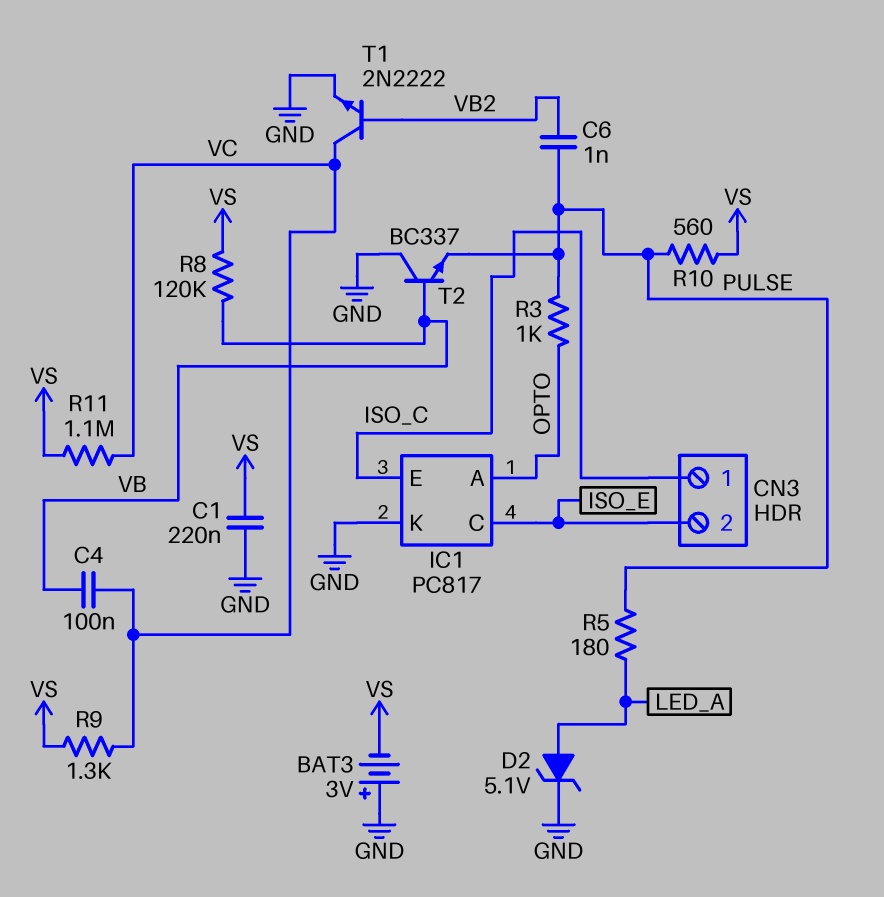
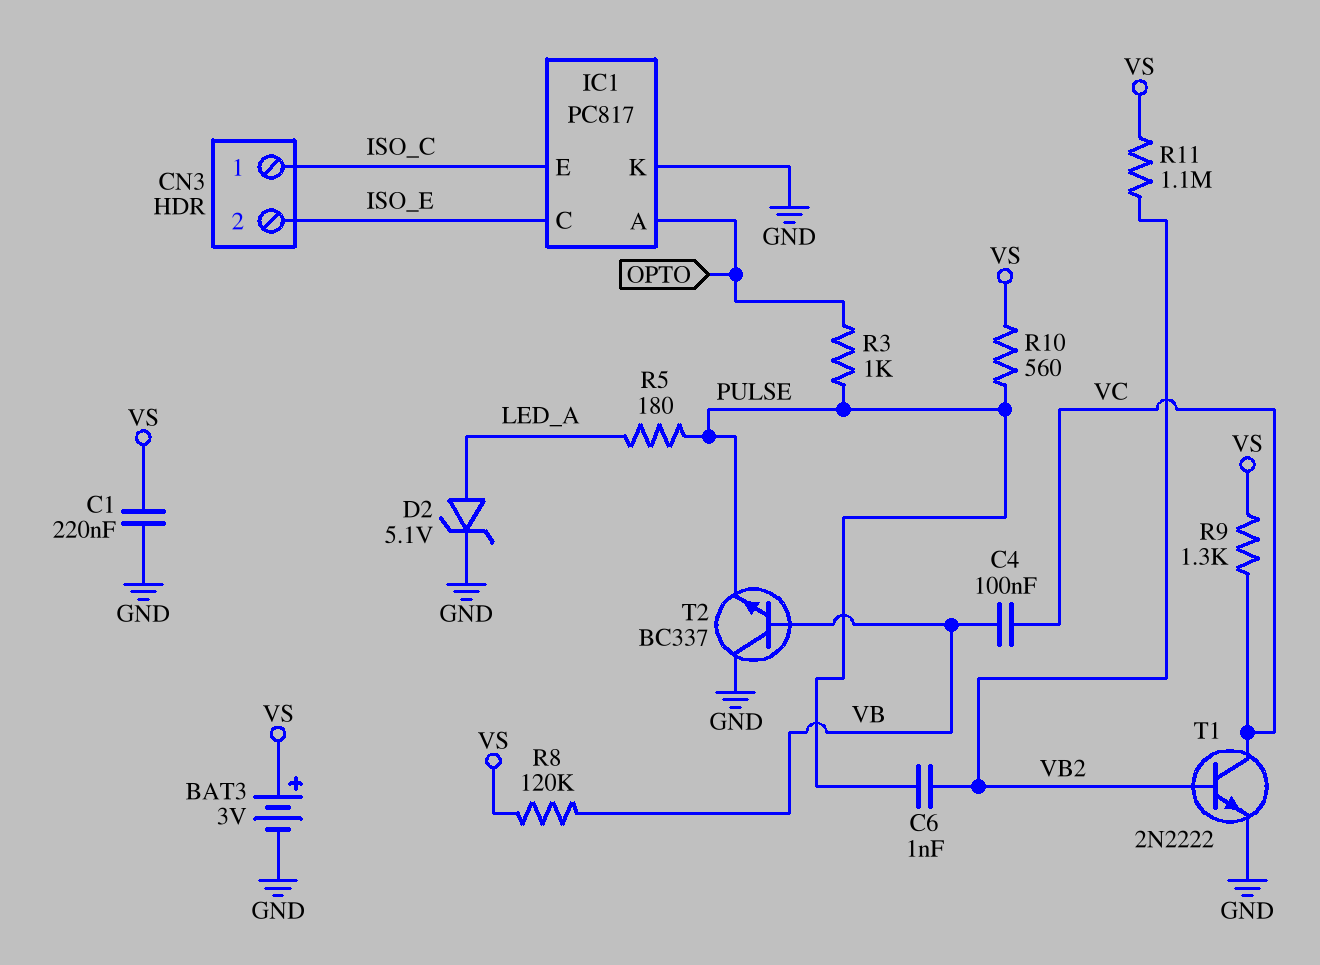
BAT3: 3V (plus GND, minus VS) -> 3V (plus VS, minus GND)
R11: 1.1M (VC, VS) -> 1.1M (VB2, VS)

